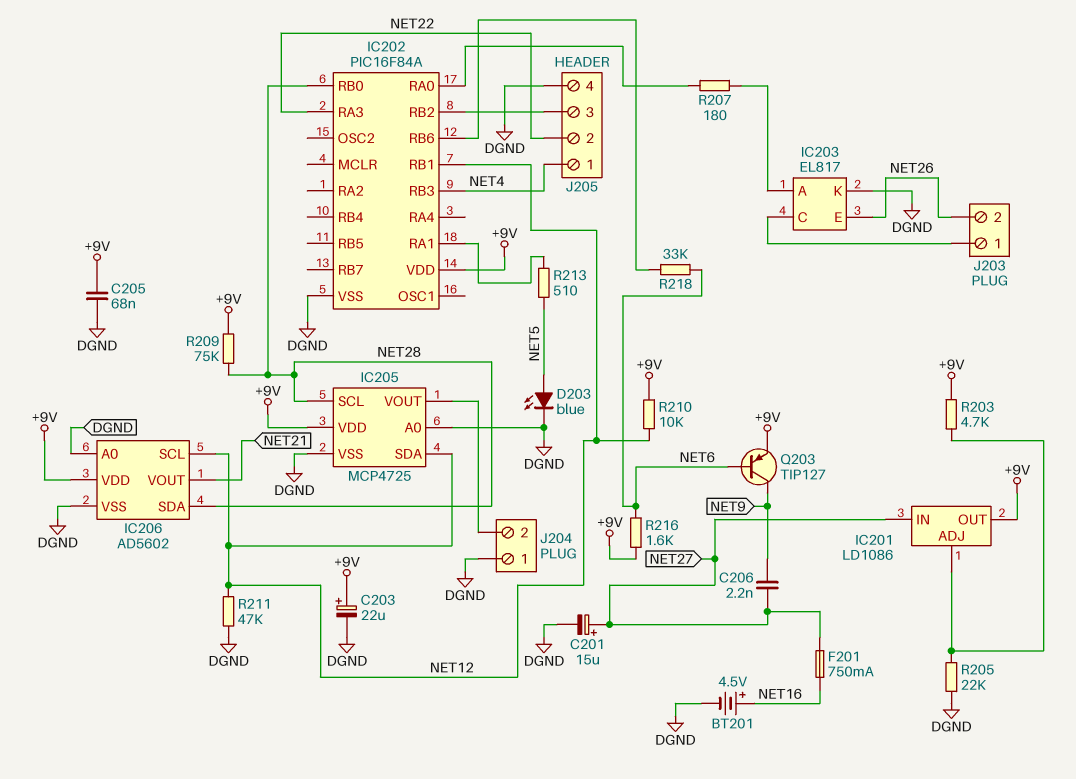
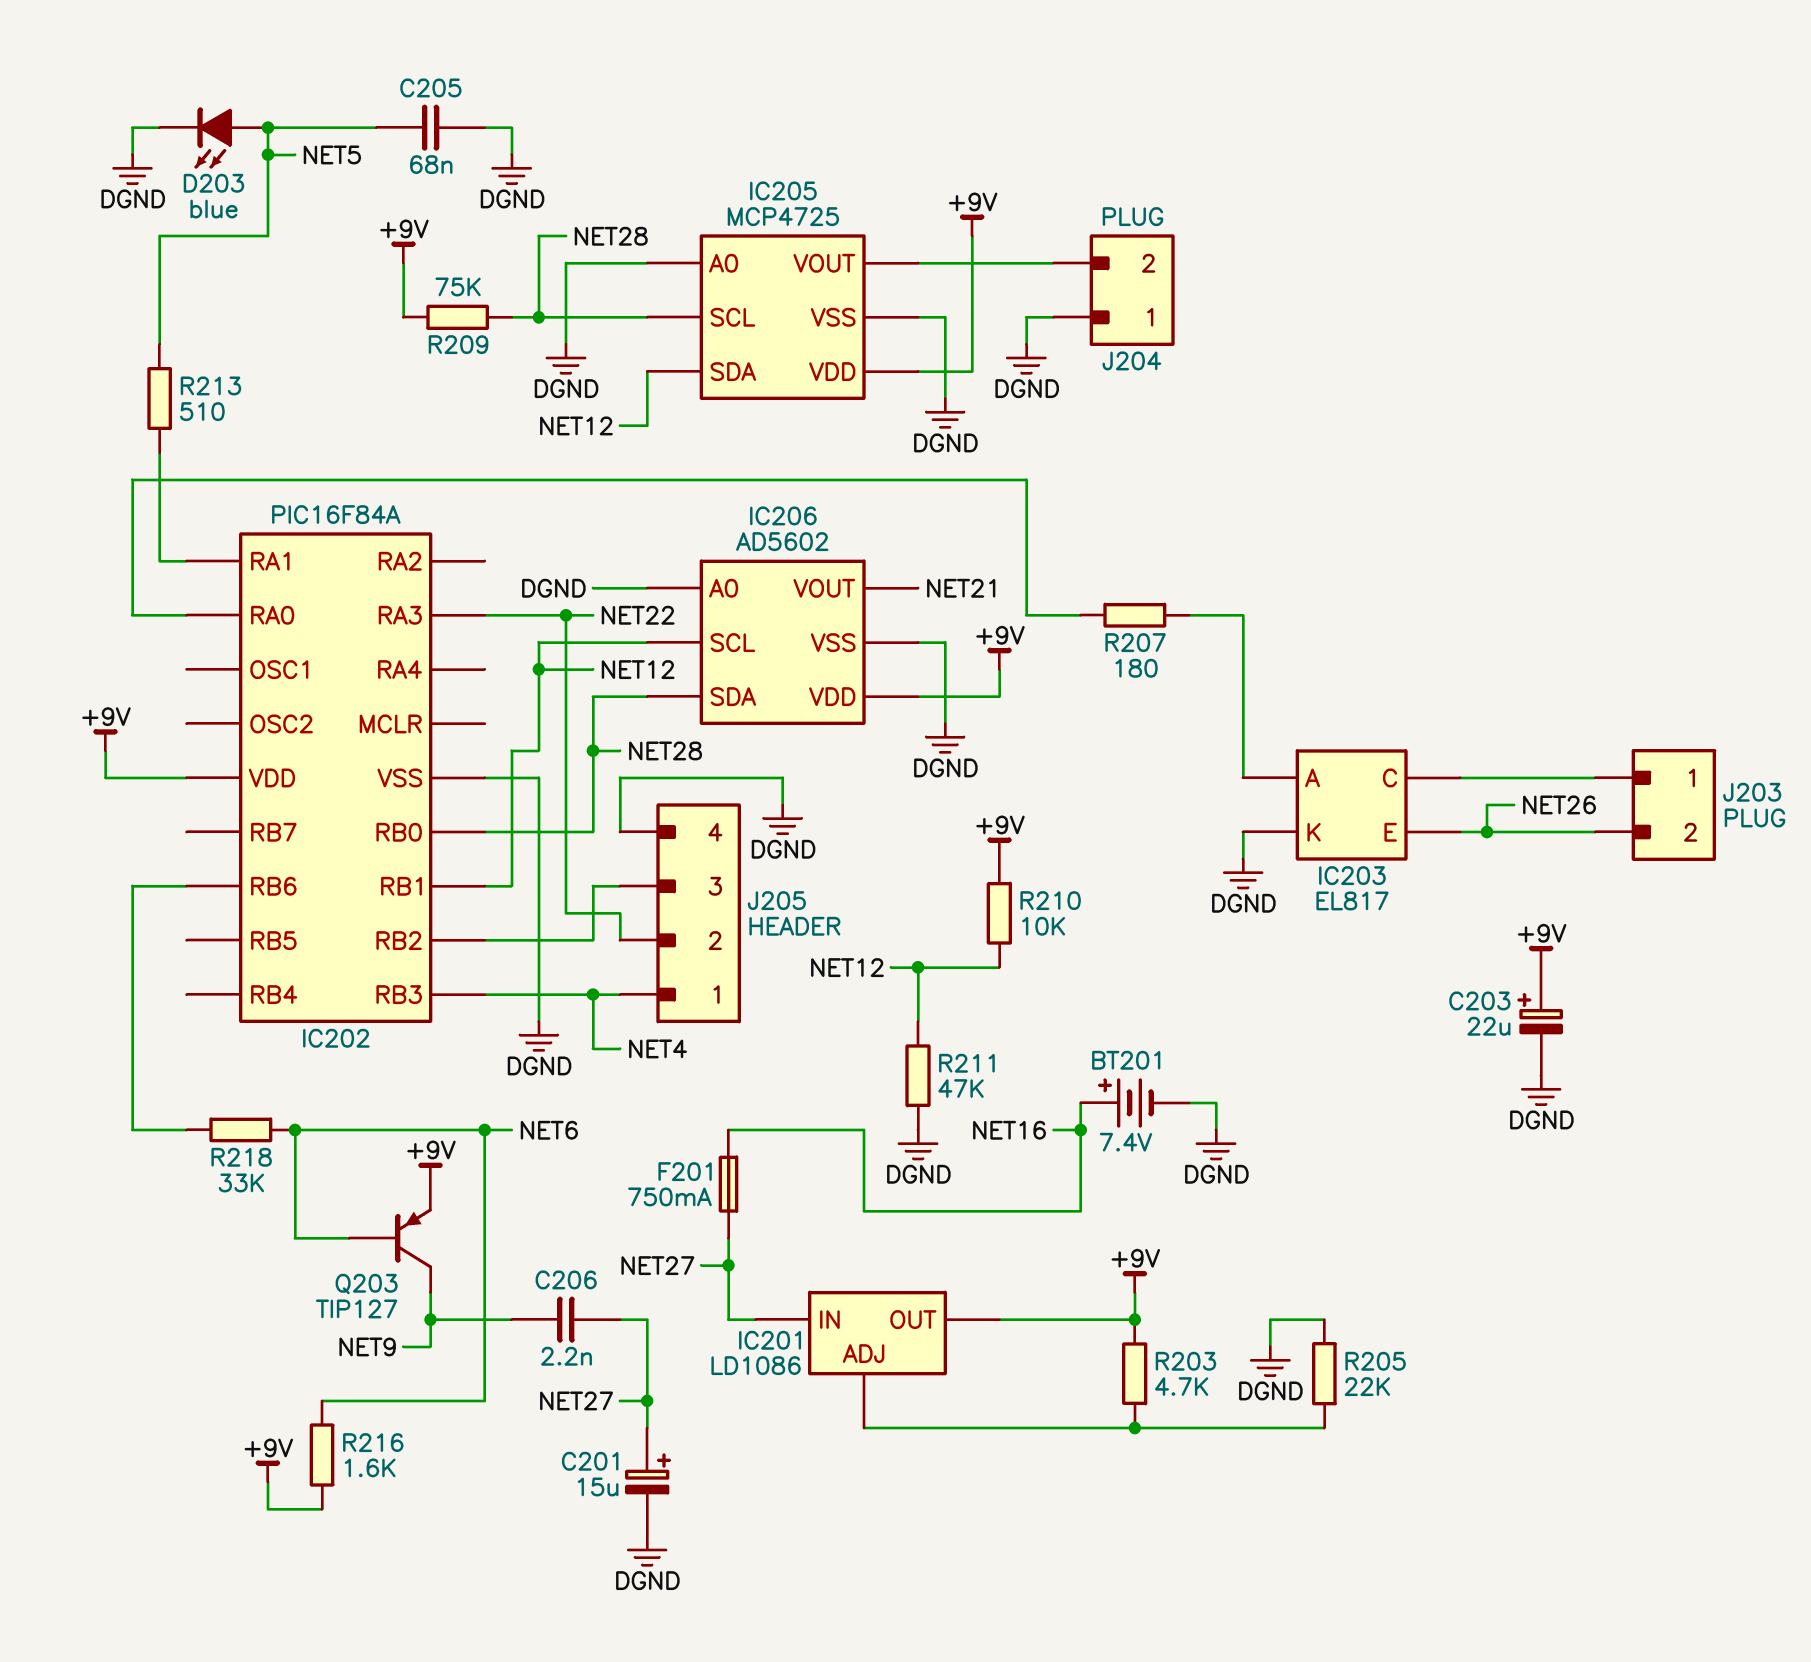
BT201: 4.5V (plus NET16, minus DGND) -> 7.4V (plus NET16, minus DGND)
C205: 68nF (+9V, DGND) -> 68nF (DGND, NET5)

